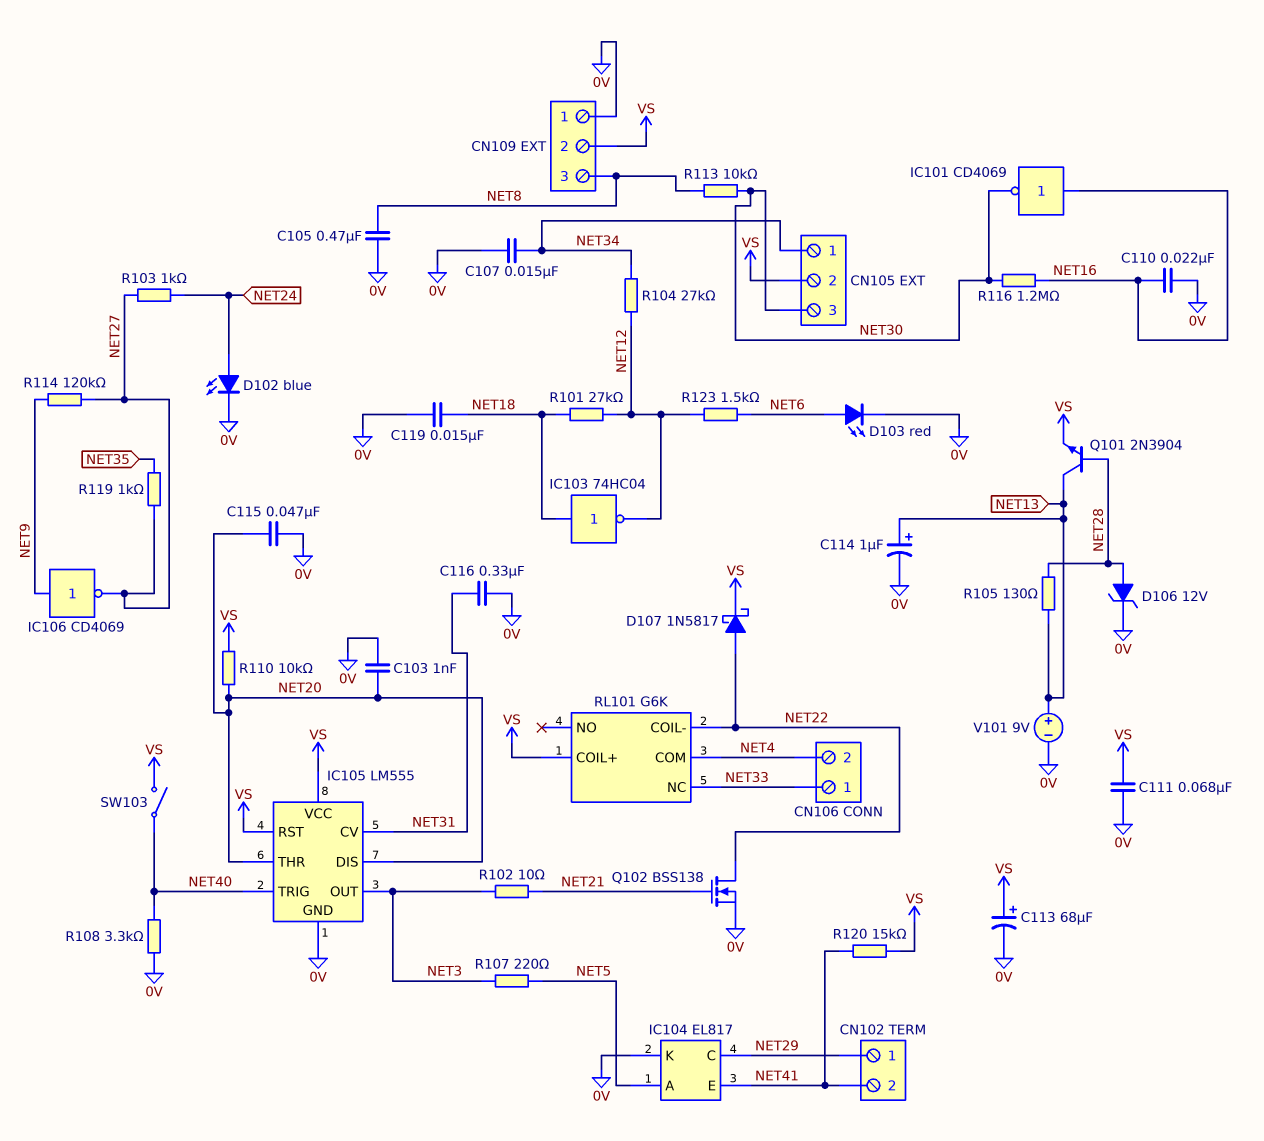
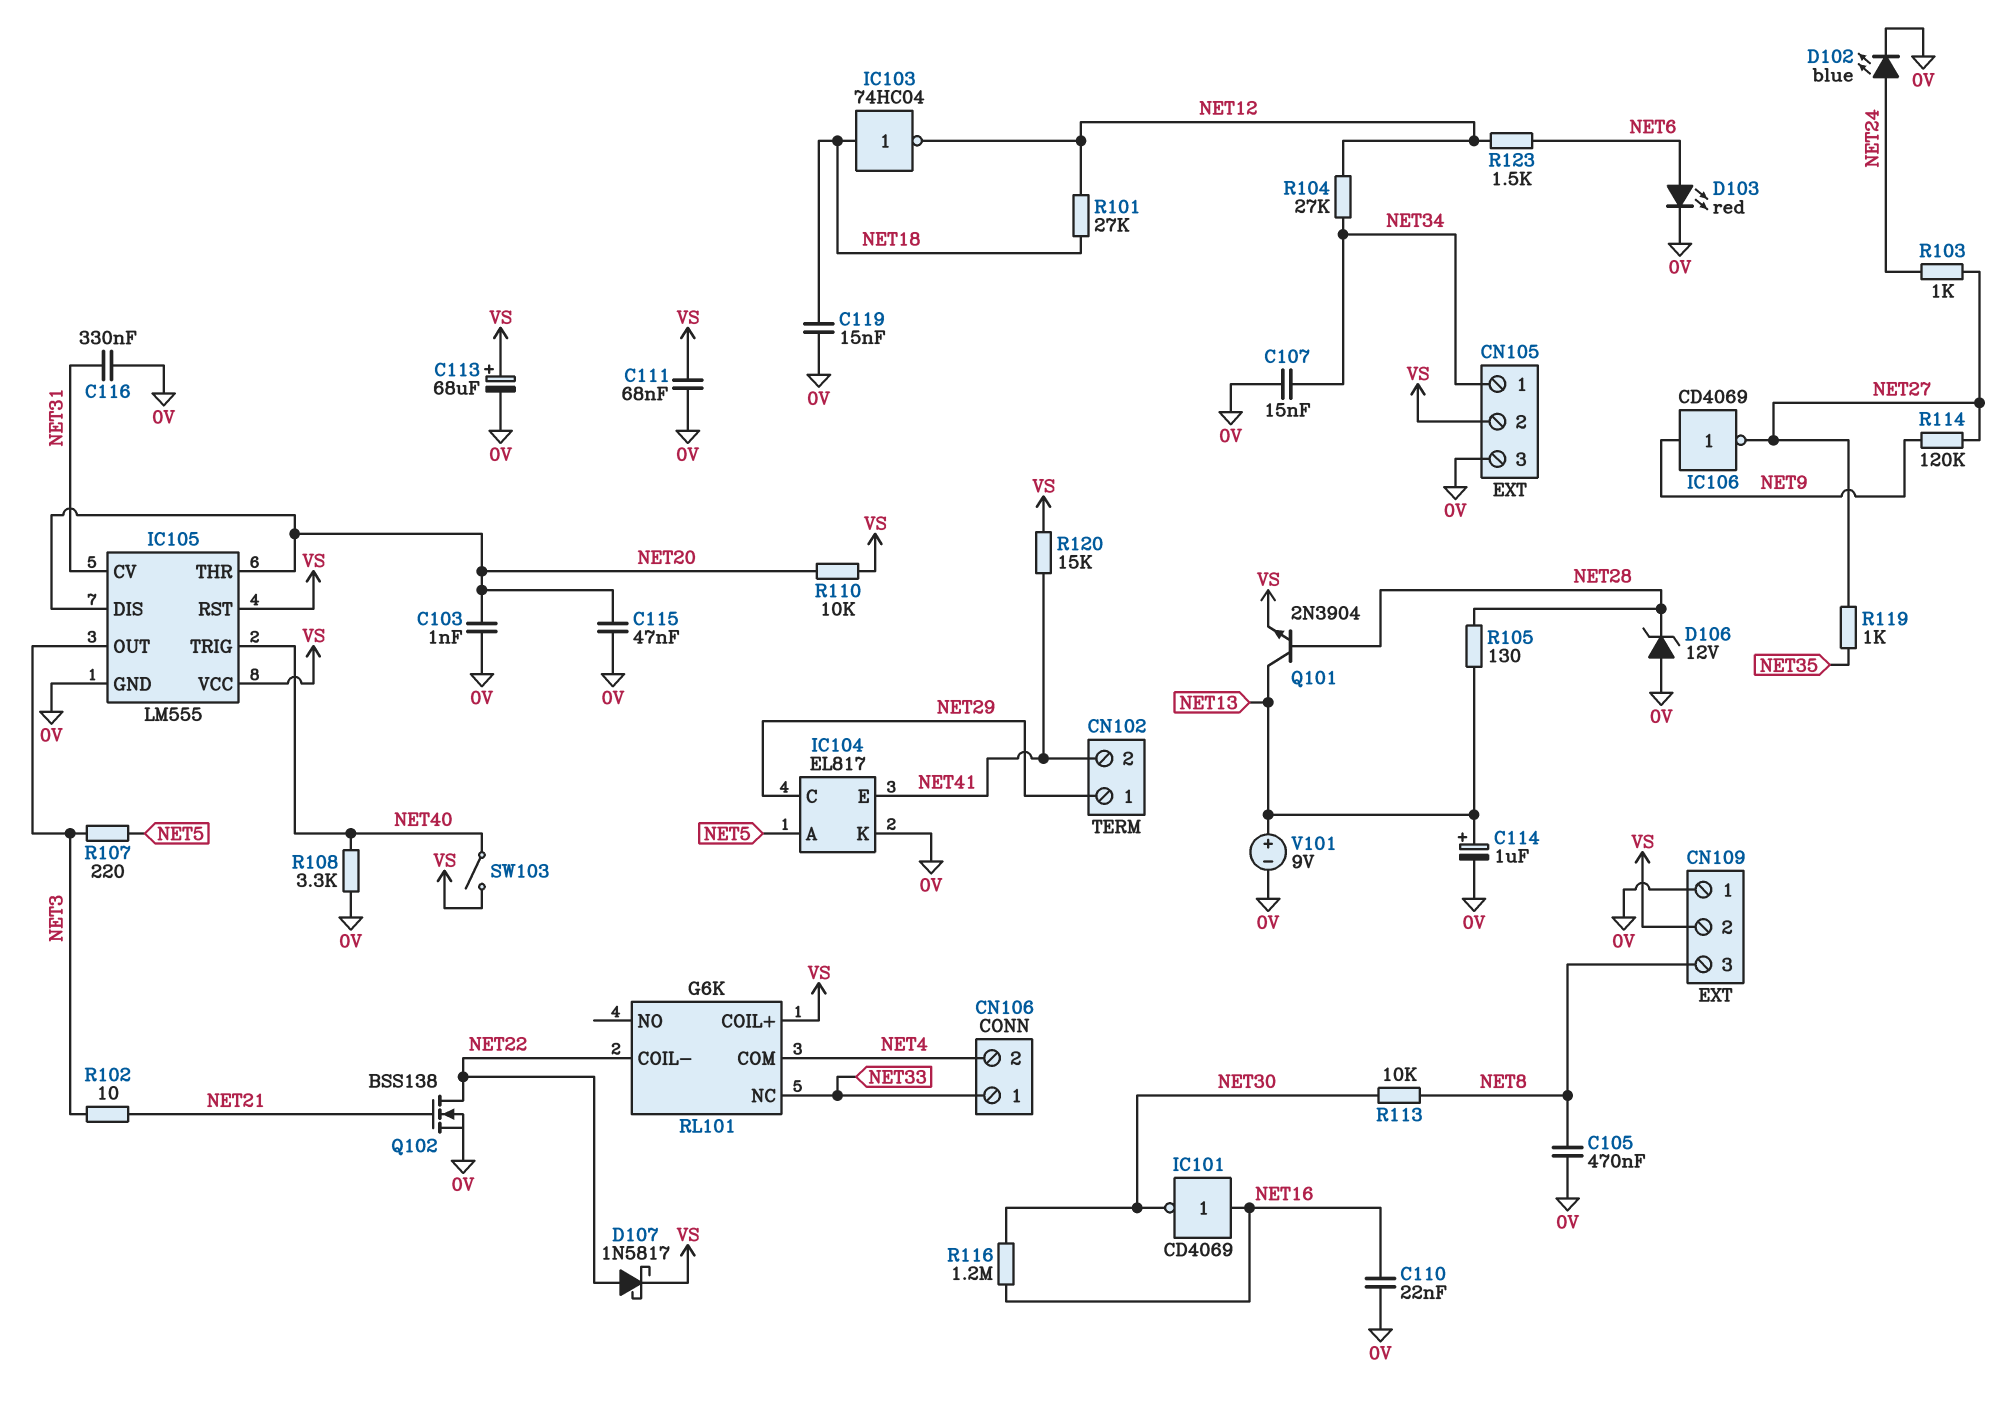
CN105 pin 3: NET30 -> 0V
D106: zener 12V (A NET28, K 0V) -> zener 12V (A 0V, K NET28)

